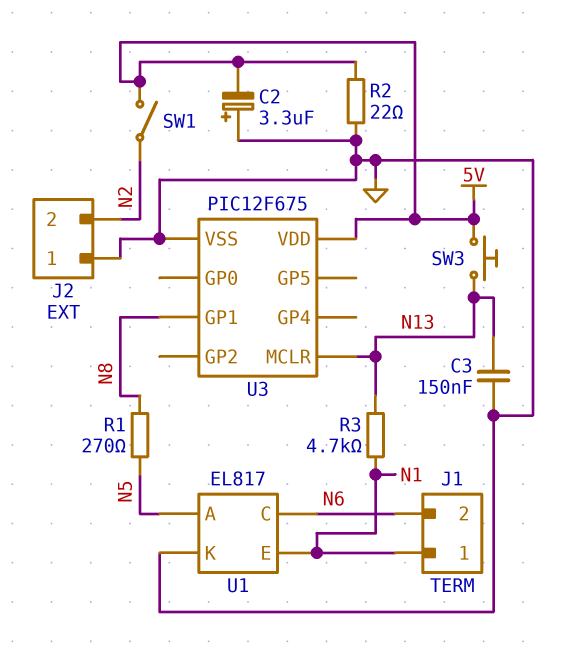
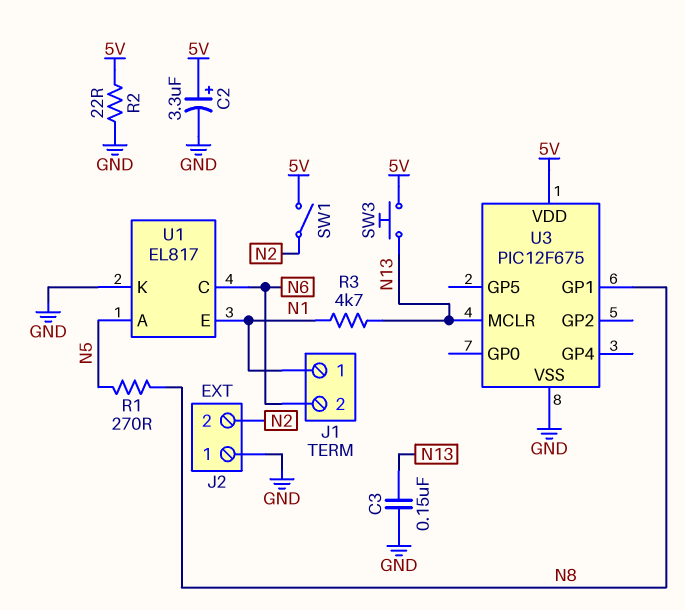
C2: 3.3uF (plus GND, minus 5V) -> 3.3uF (plus 5V, minus GND)

